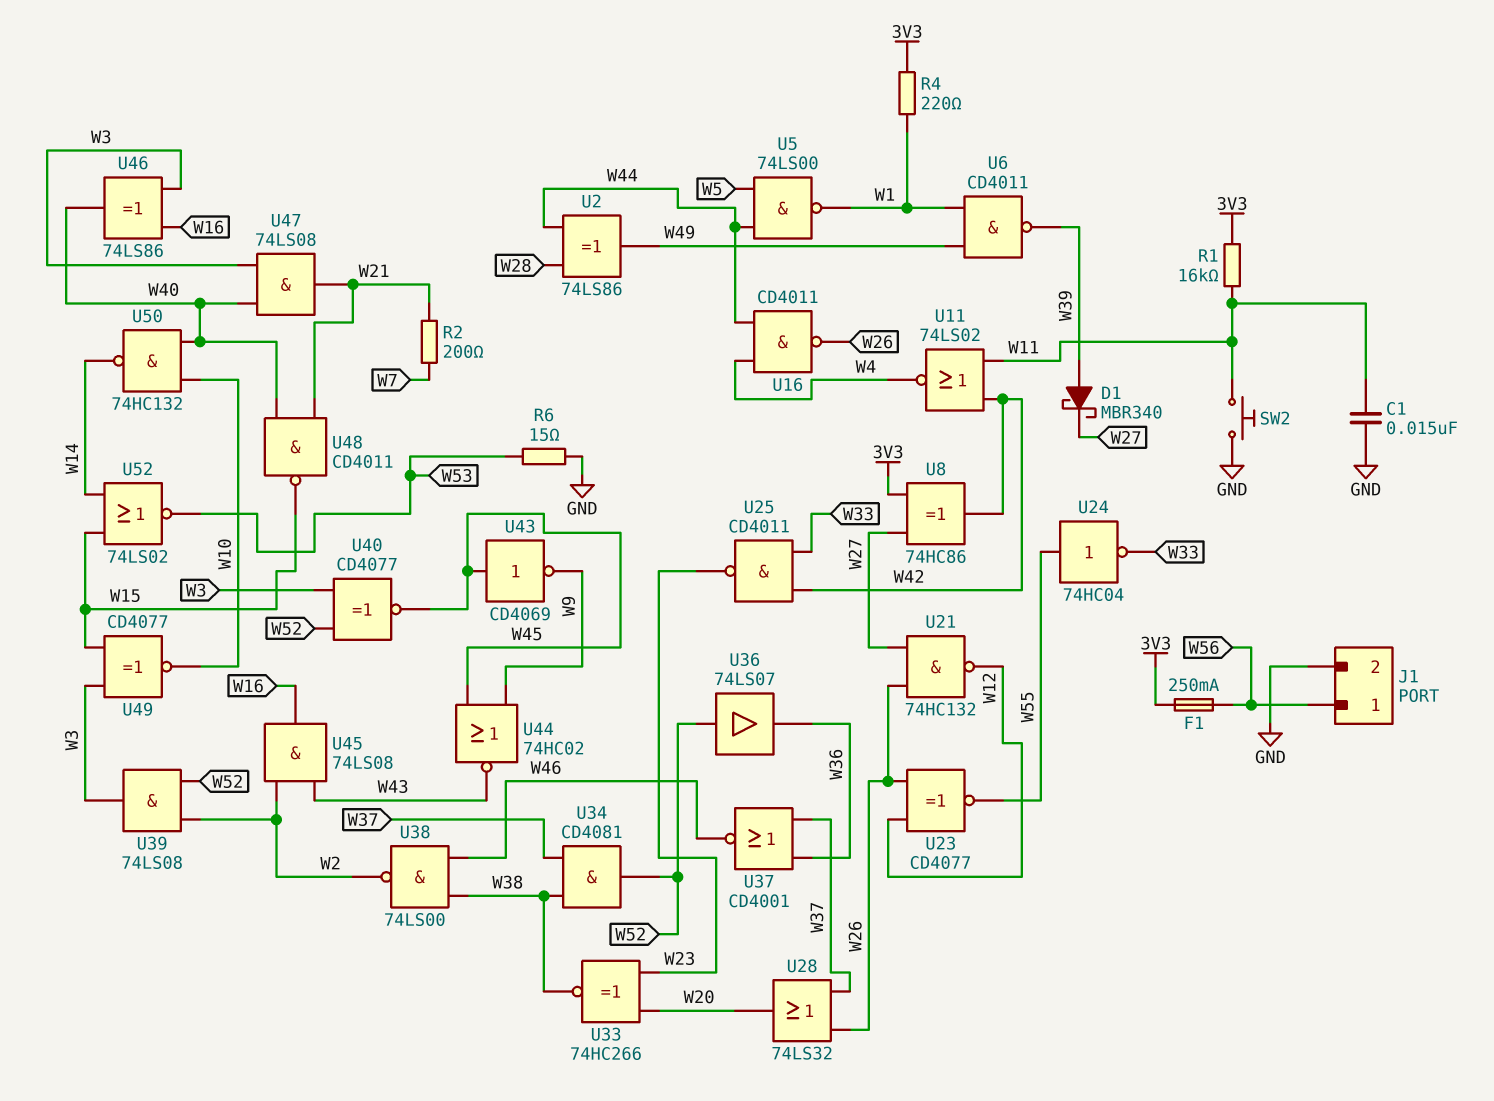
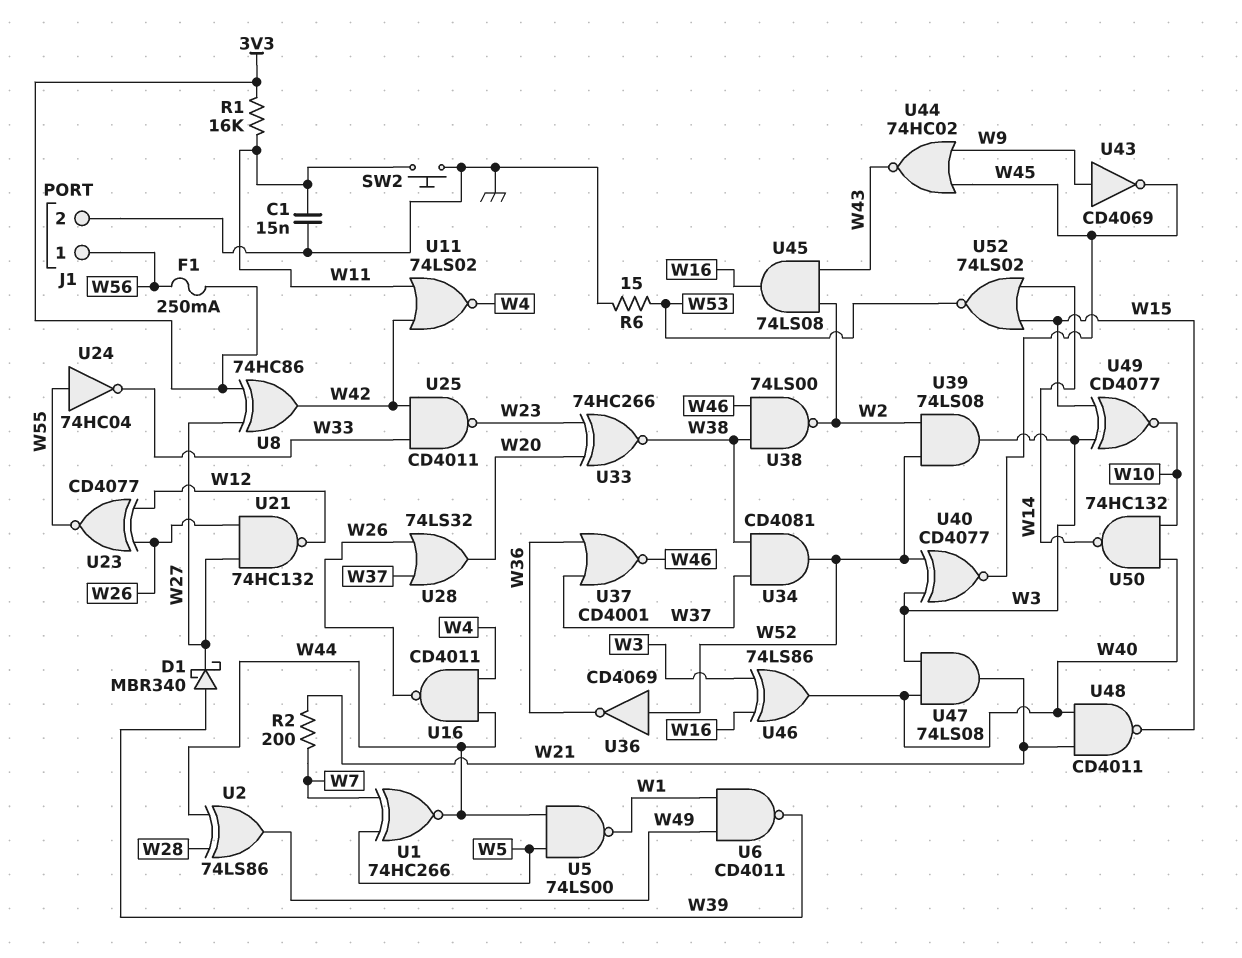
R4: 220 (3V3, W1) -> none
U1: none -> XNOR 74HC266 (in W5, in W7, out W44)
U36: buffer 74LS07 (in W52, out W36) -> NOT CD4069 (in W52, out W36)
U43: NOT CD4069 (in W45, out W9) -> NOT CD4069 (in W9, out W45)

